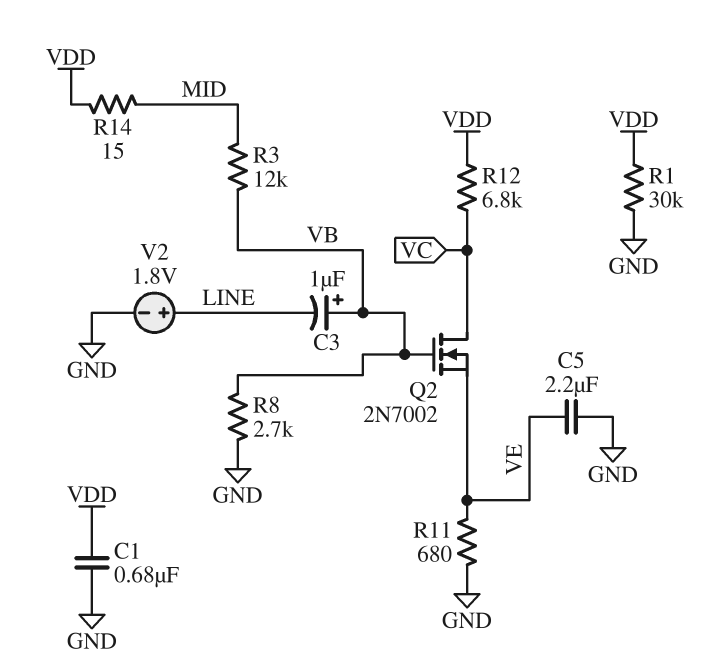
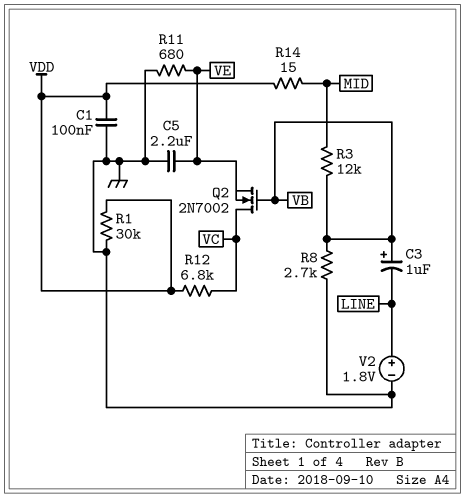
C1: 680nF (GND, VDD) -> 100nF (GND, VDD)

